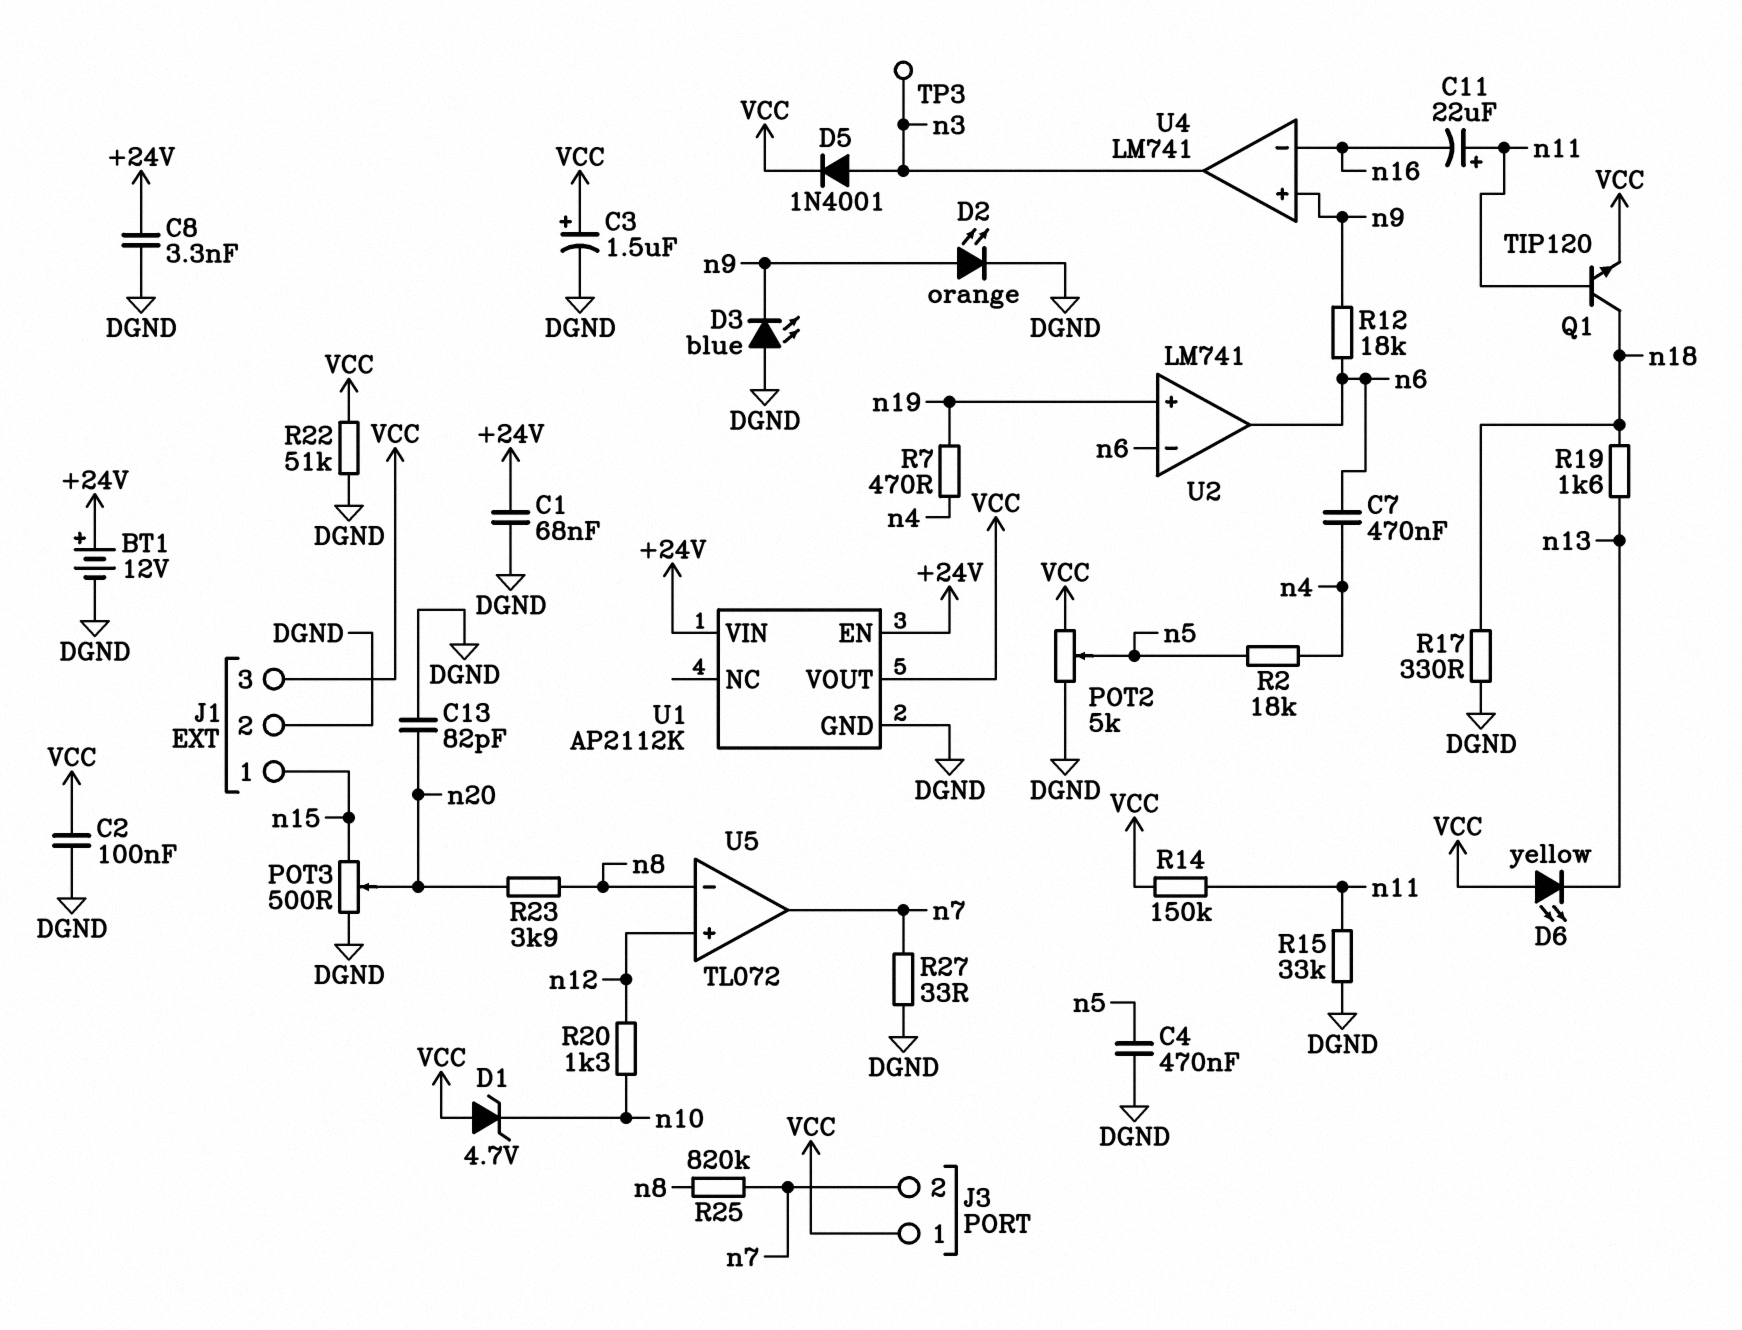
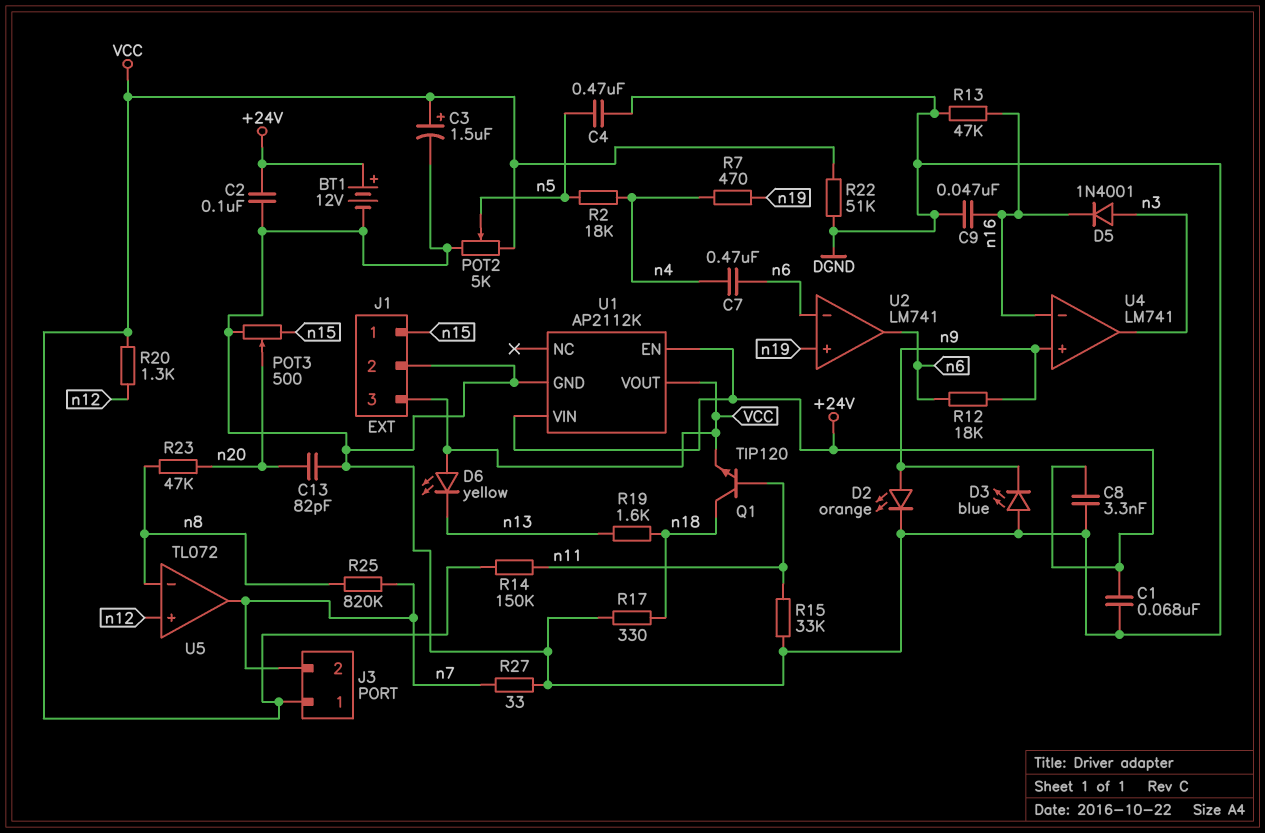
C2: 100nF (DGND, VCC) -> 100nF (+24V, DGND)
C9: none -> 47nF (DGND, n16)
C11: 22uF (plus n11, minus n16) -> none
D1: zener 4.7V (A VCC, K n10) -> none
D5: diode 1N4001 (A n3, K VCC) -> diode 1N4001 (A n3, K n16)
R13: none -> 47k (DGND, n16)
R20: 1.3k (n10, n12) -> 1.3k (VCC, n12)
R23: 3.9k (n8, n20) -> 47k (n8, n20)
TP3: test point (n3) -> none

